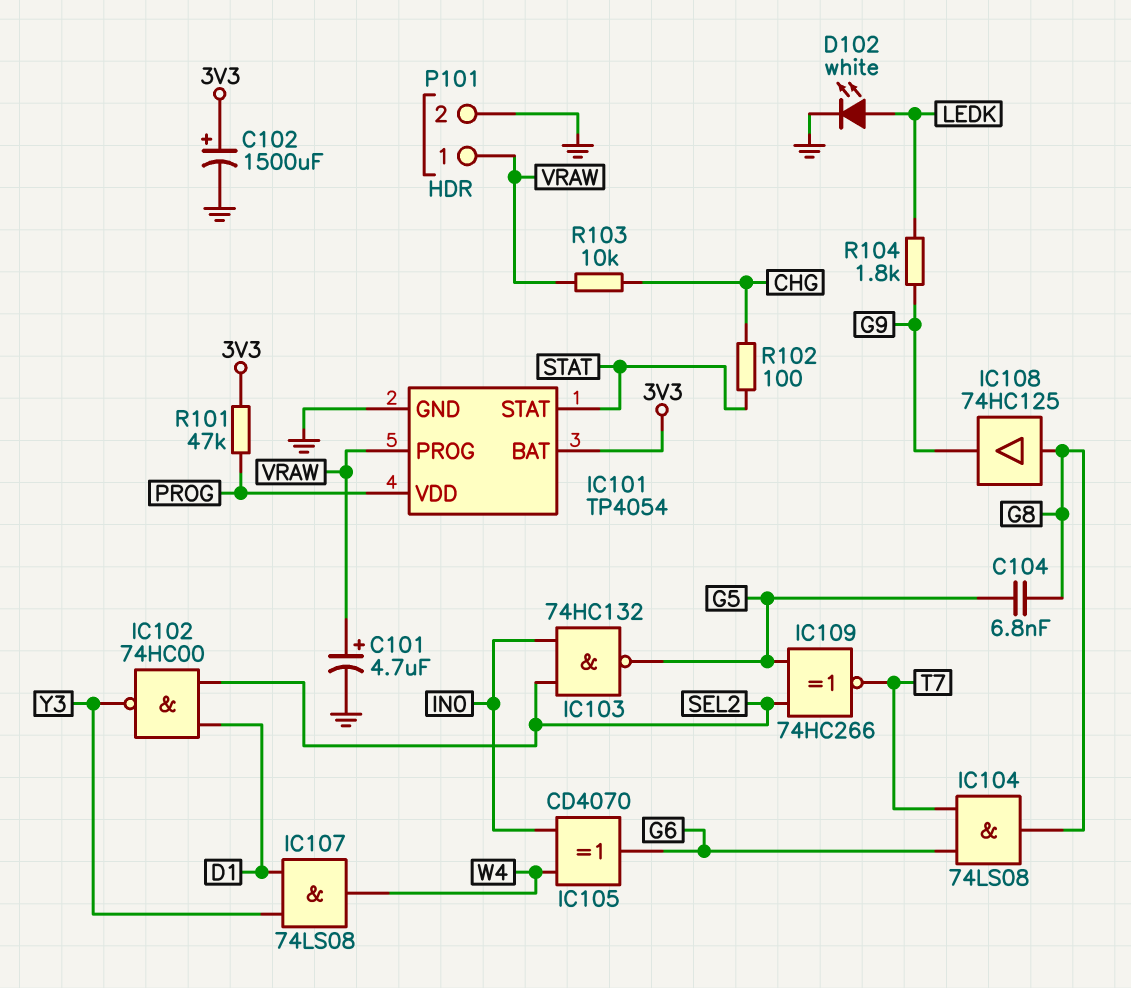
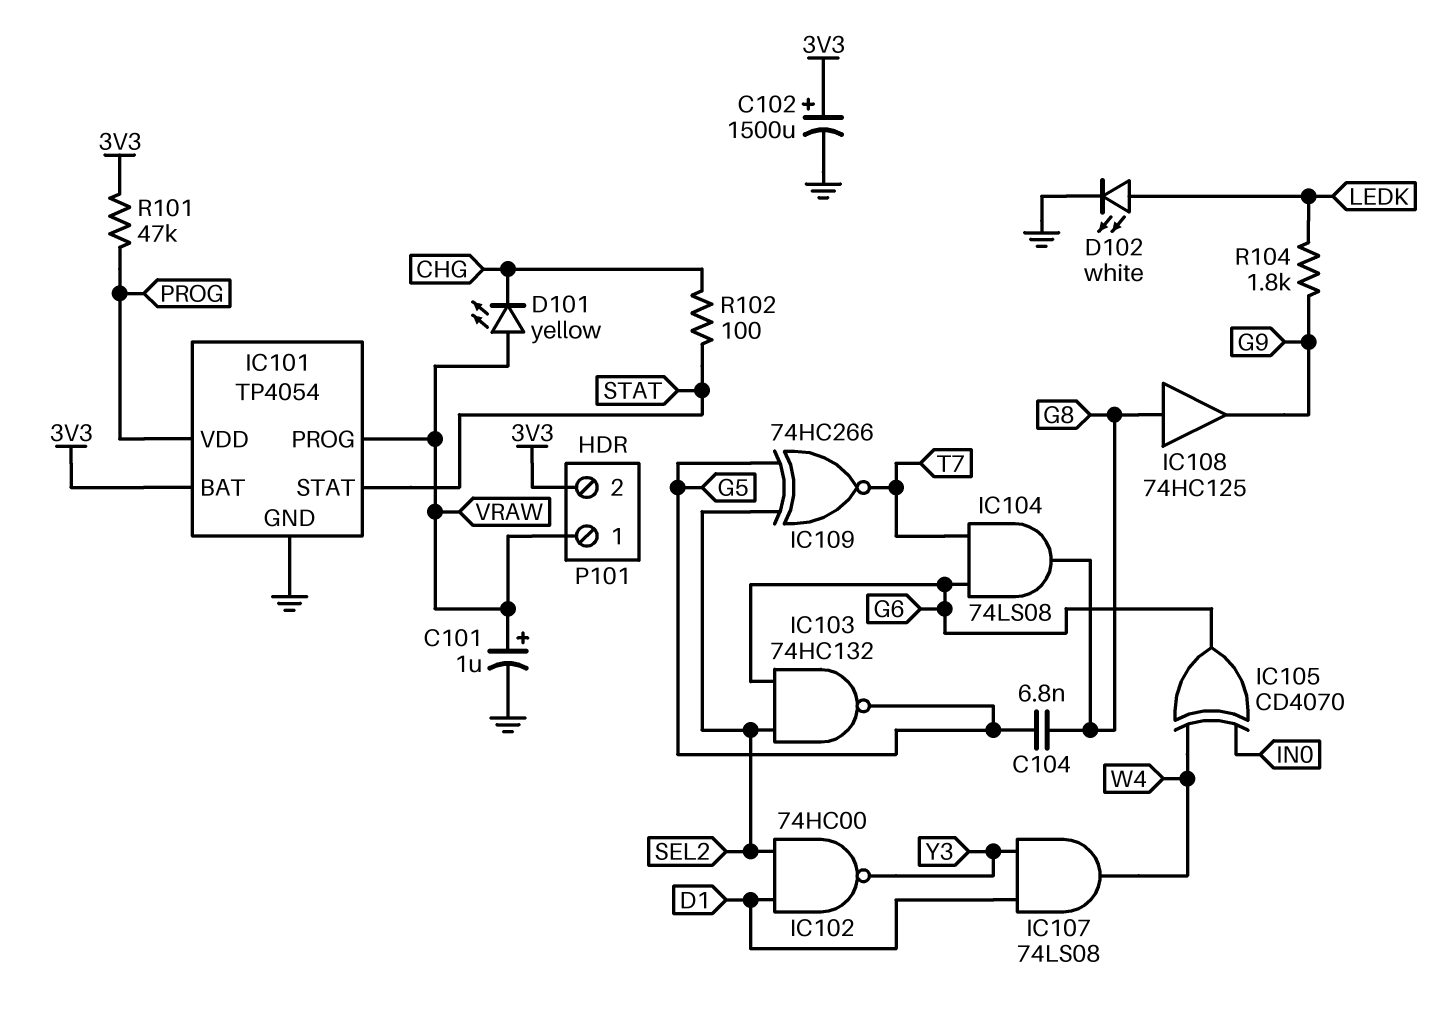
C101: 4.7uF (plus VRAW, minus GND) -> 1uF (plus VRAW, minus GND)
D101: none -> LED yellow (A VRAW, K CHG)
IC103: NAND 74HC132 (in IN0, in SEL2, out G5) -> NAND 74HC132 (in G6, in SEL2, out G5)
P101 pin 2: GND -> 3V3
R103: 10k (CHG, VRAW) -> none

